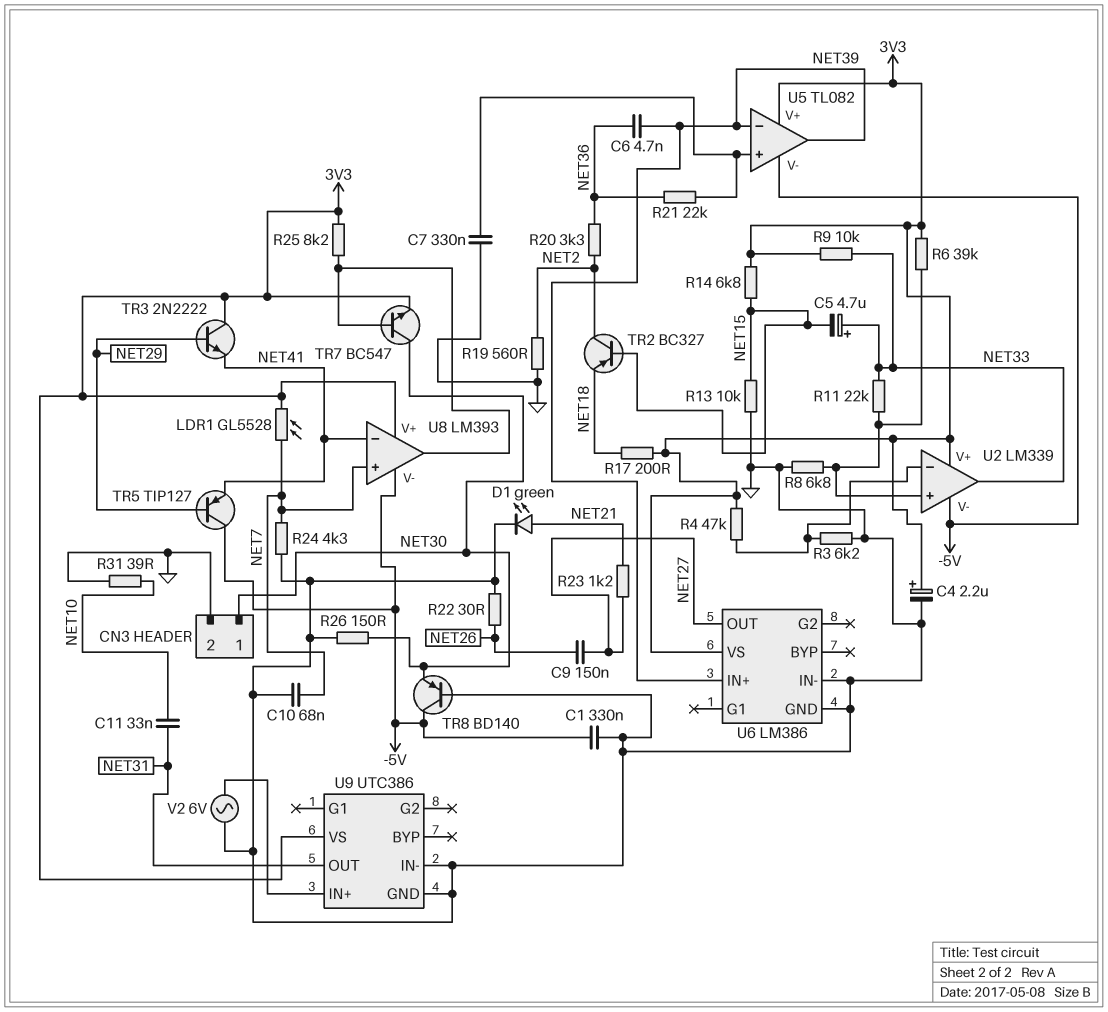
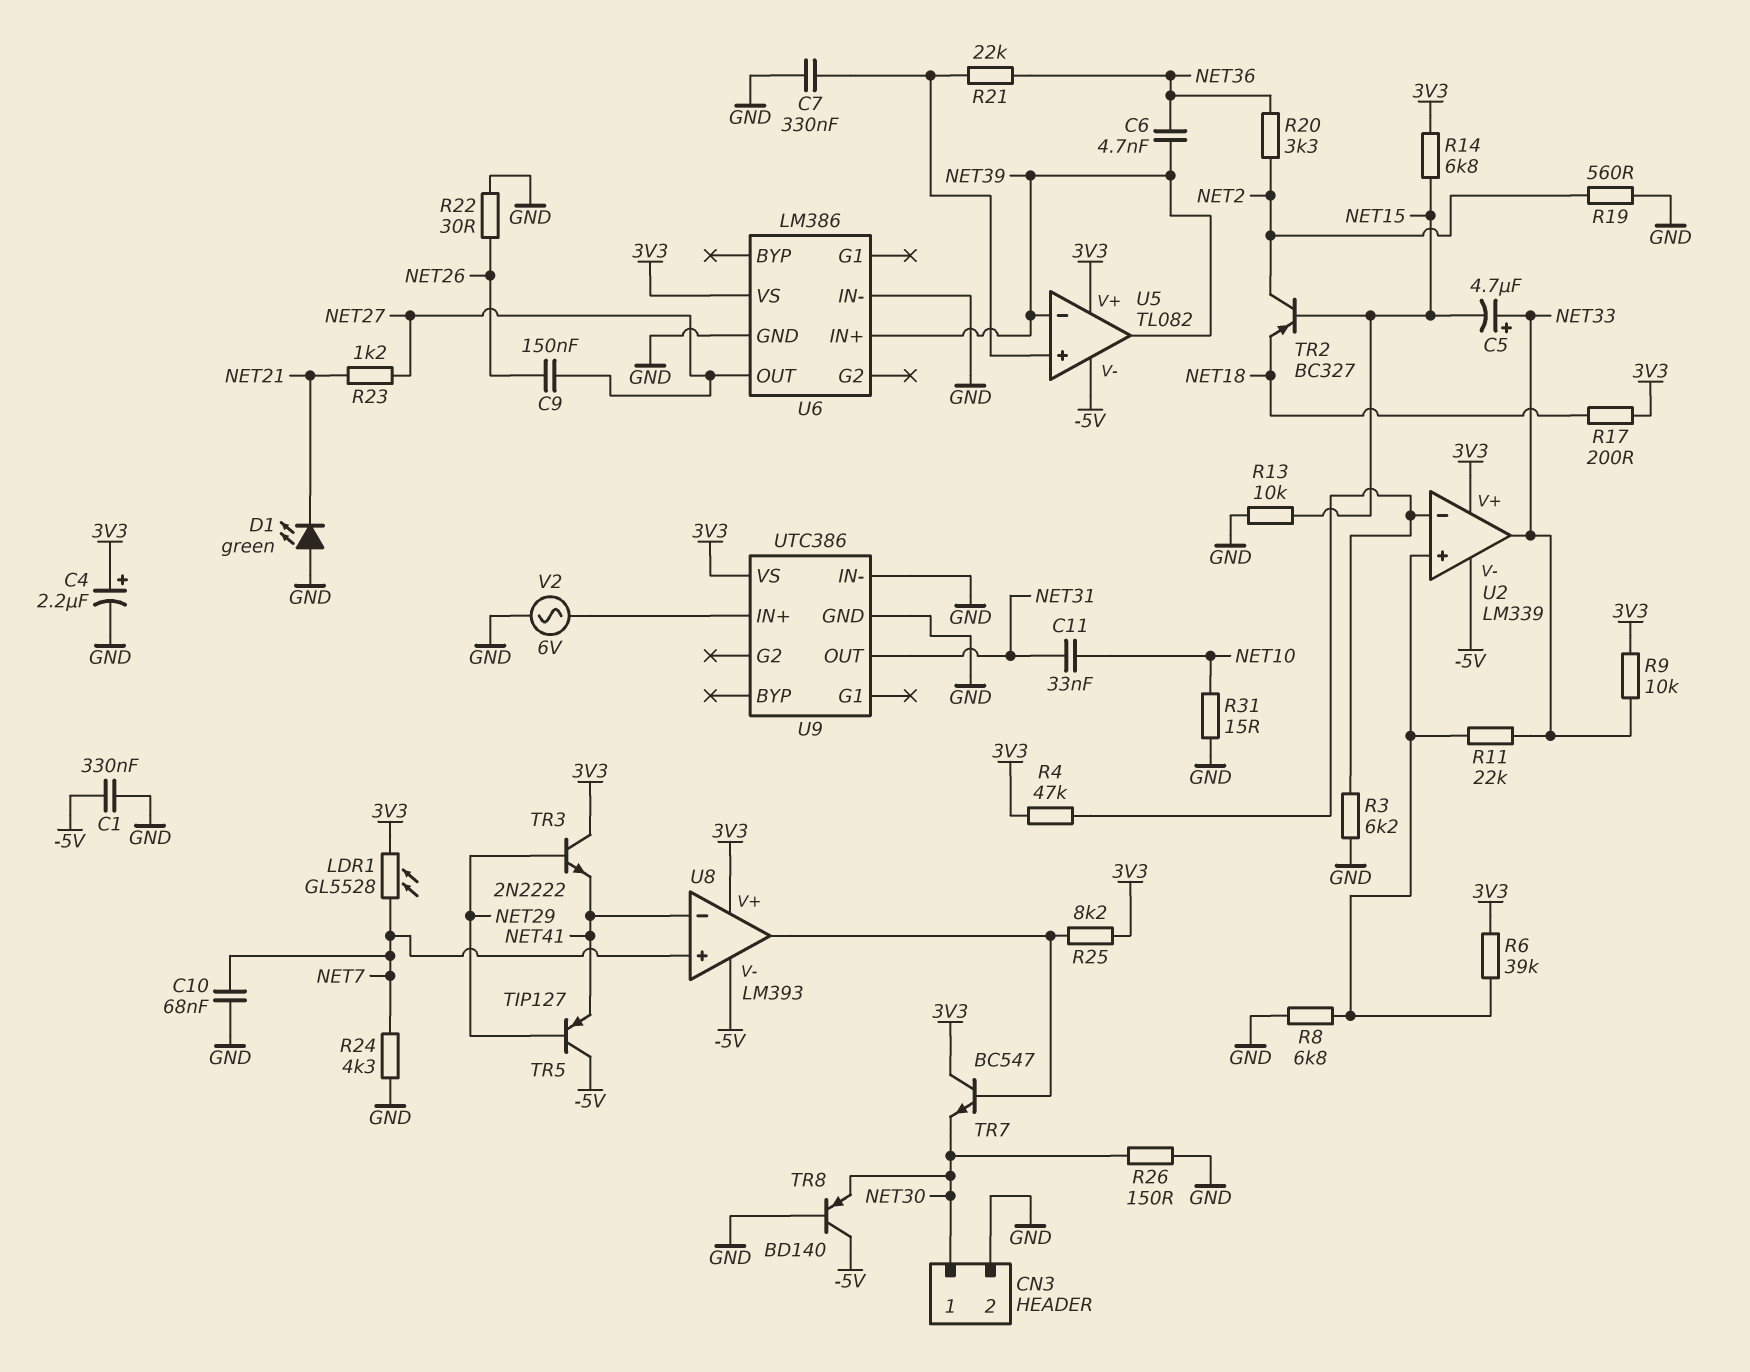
D1: LED green (A NET21, K GND) -> LED green (A GND, K NET21)
R31: 39 (GND, NET10) -> 15 (GND, NET10)
TR7: NPN BC547 (B U8/out, C NET30, E 3V3) -> NPN BC547 (B U8/out, C 3V3, E NET30)

